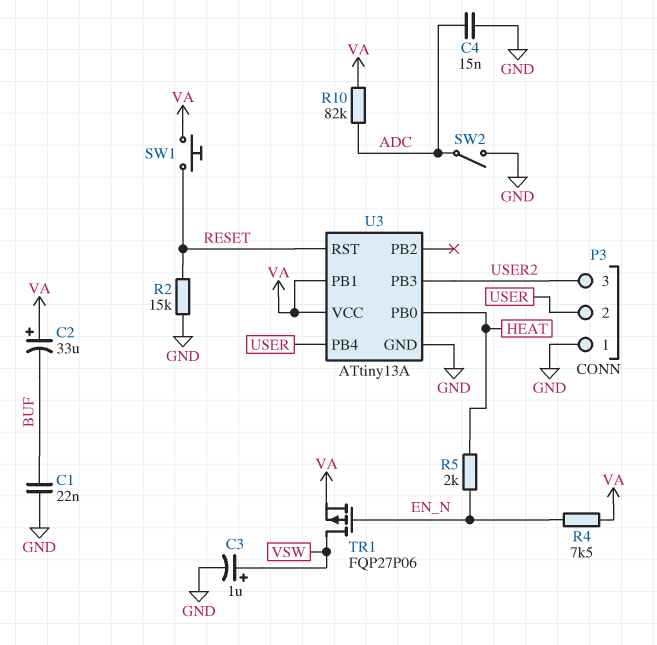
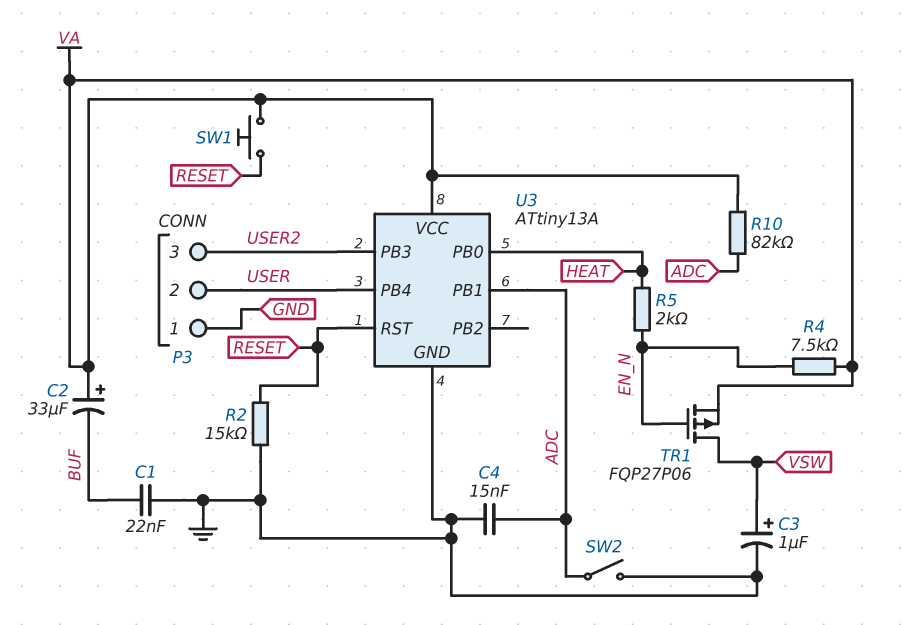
U3 pin PB1: VA -> ADC

